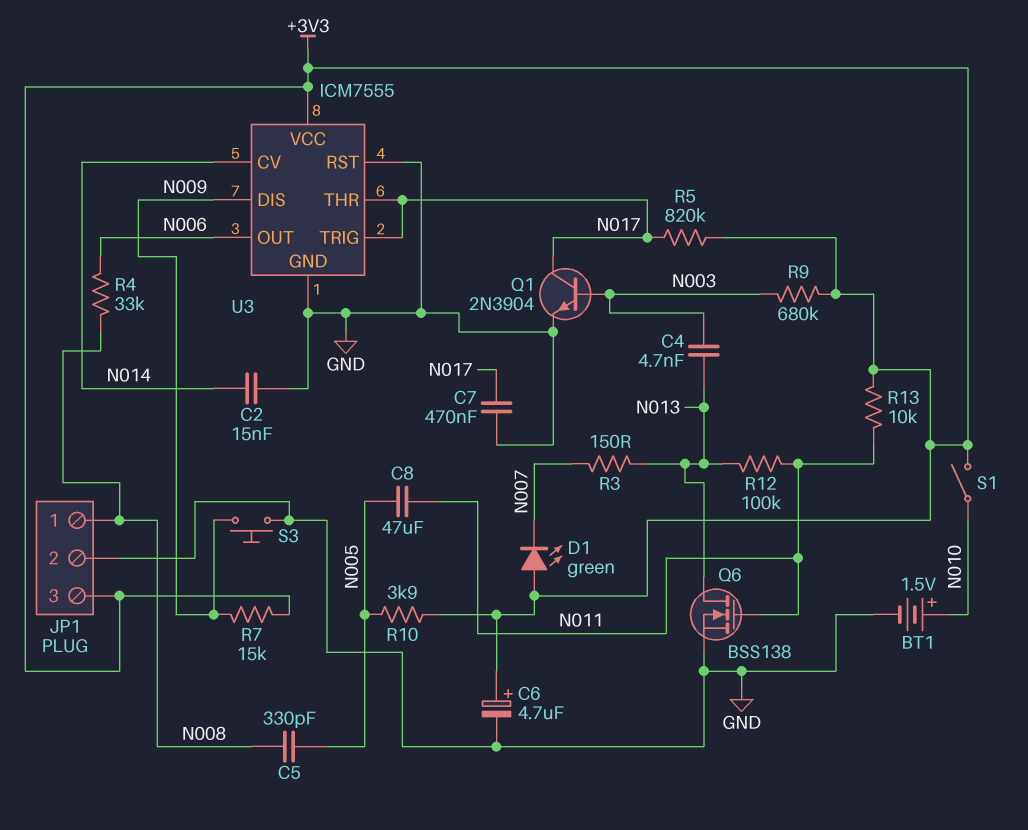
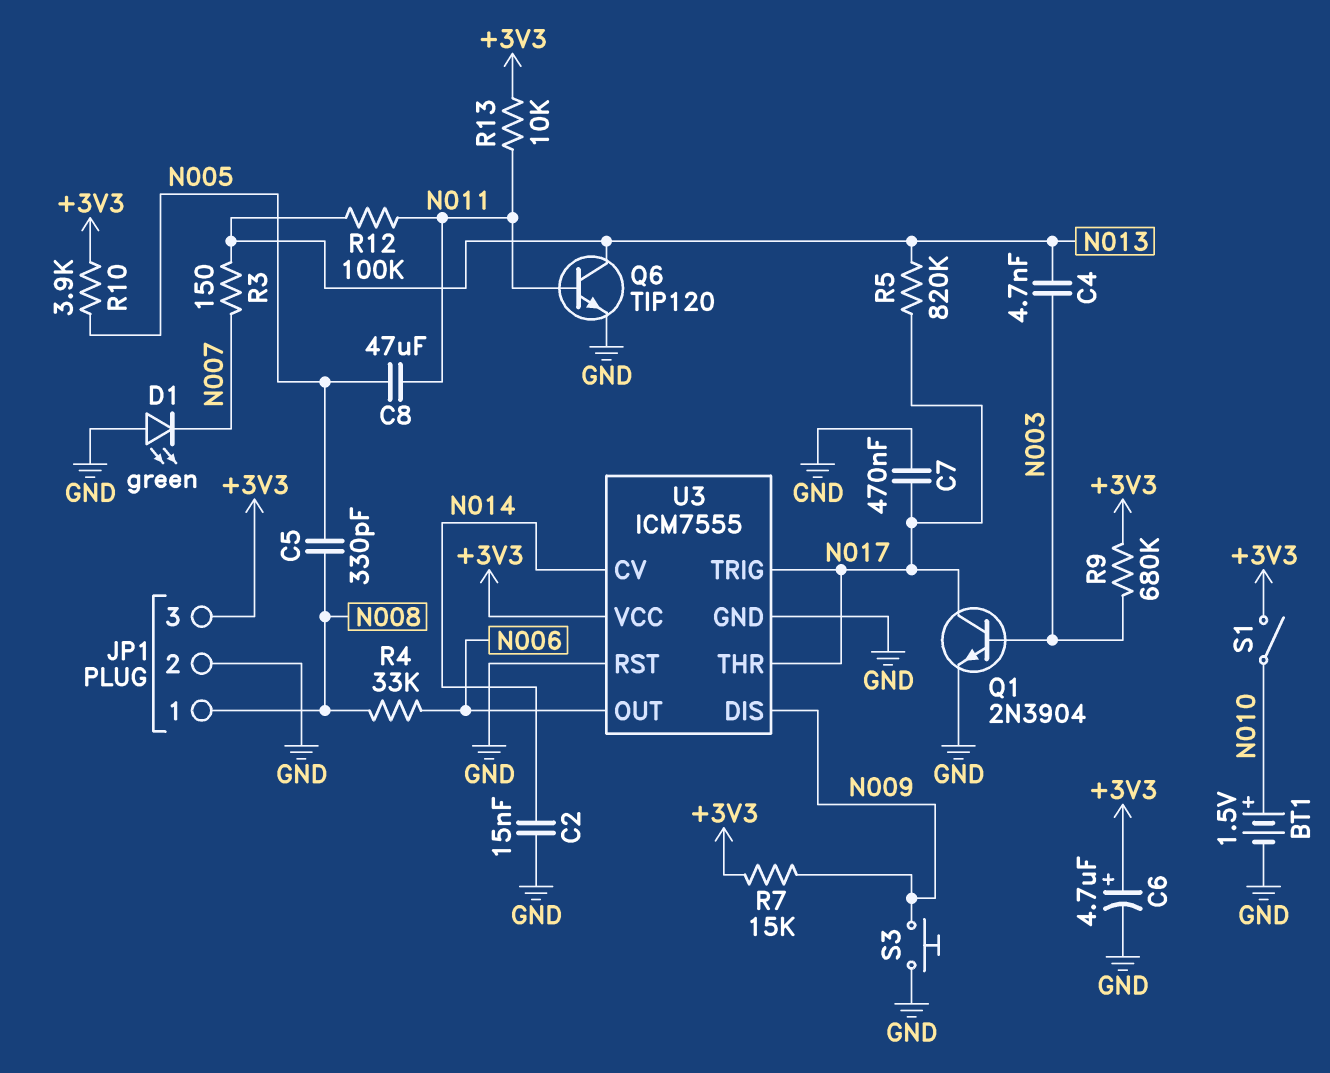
D1: LED green (A +3V3, K N007) -> LED green (A GND, K N007)
Q6: NMOS BSS138 (G N011, D N013, S GND) -> NPN TIP120 (B N011, C N013, E GND)
R5: 820k (+3V3, N017) -> 820k (N013, N017)

